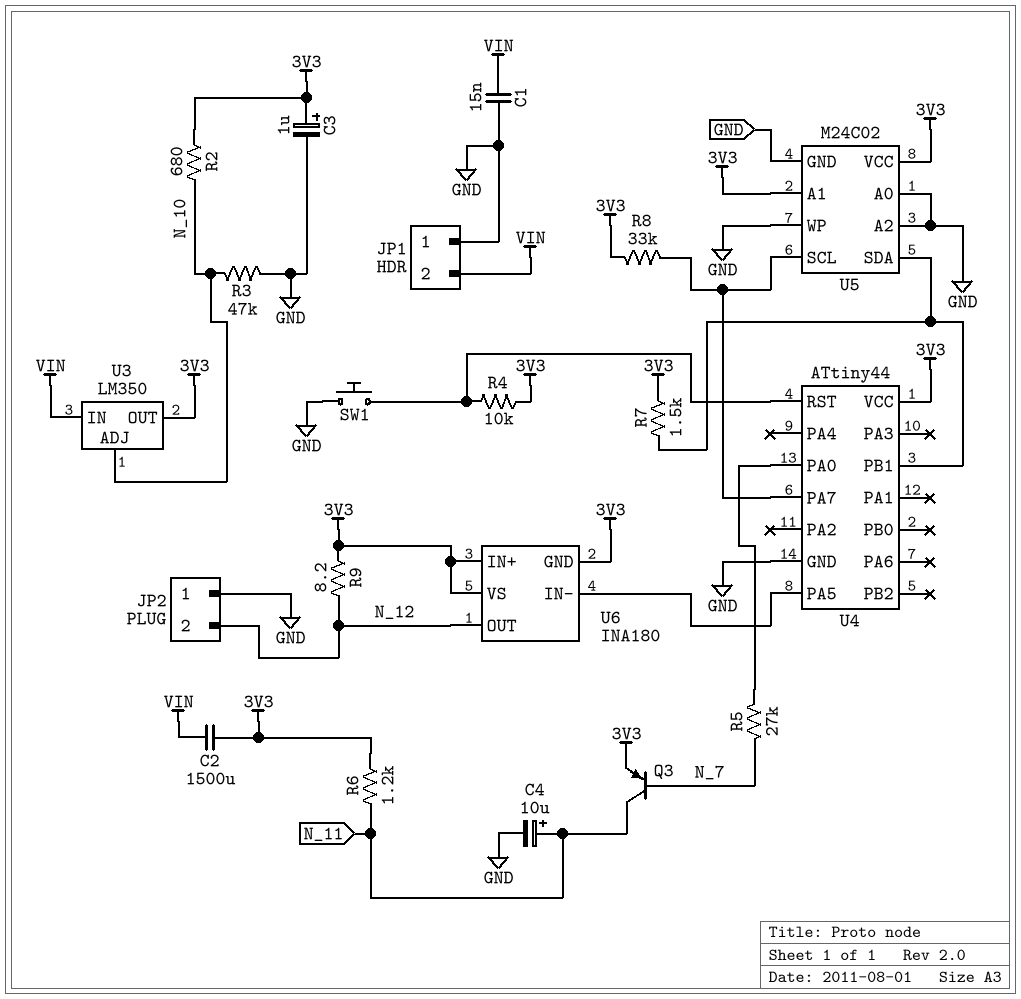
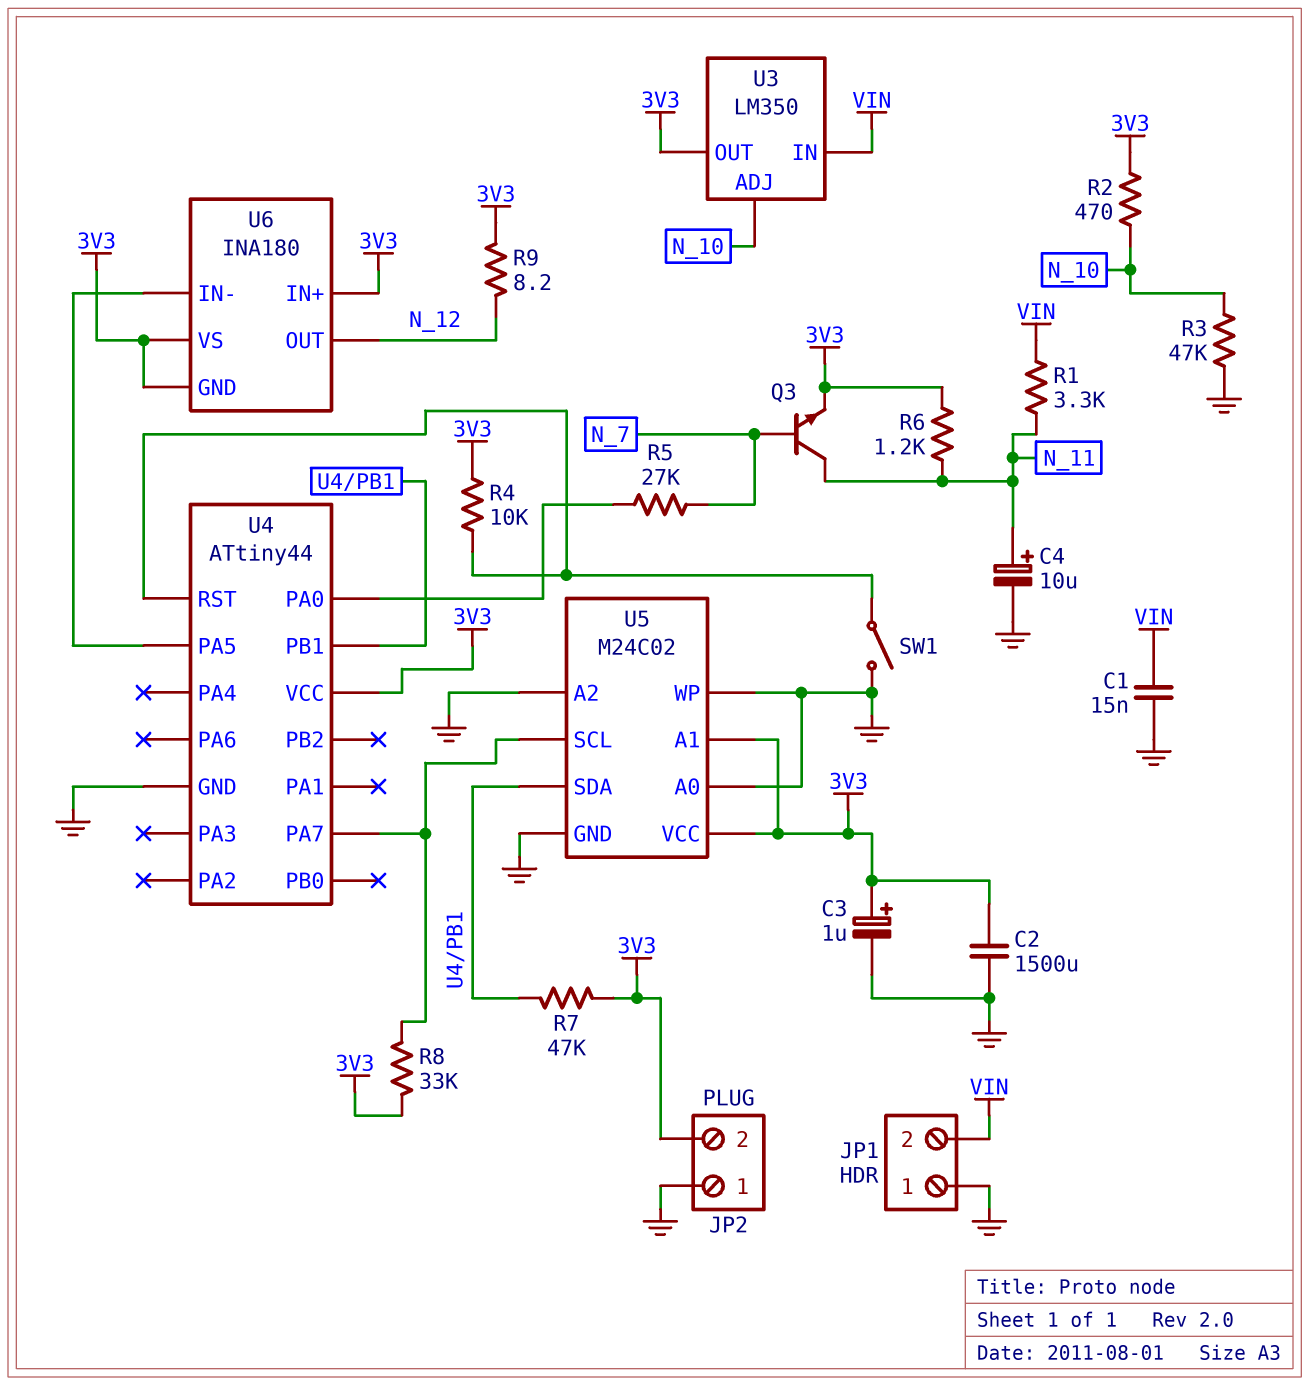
C2: 1500uF (3V3, VIN) -> 1500uF (3V3, GND)
JP2 pin 2: N_12 -> 3V3
Q3: PNP (B N_7, C N_11, E 3V3) -> NPN (B N_7, C N_11, E 3V3)
R1: none -> 3.3k (N_11, VIN)
R2: 680 (3V3, N_10) -> 470 (3V3, N_10)
R7: 1.5k (3V3, U4/PB1) -> 47k (3V3, U4/PB1)
SW1: button (GND, U4/RST) -> switch (GND, U4/RST)

